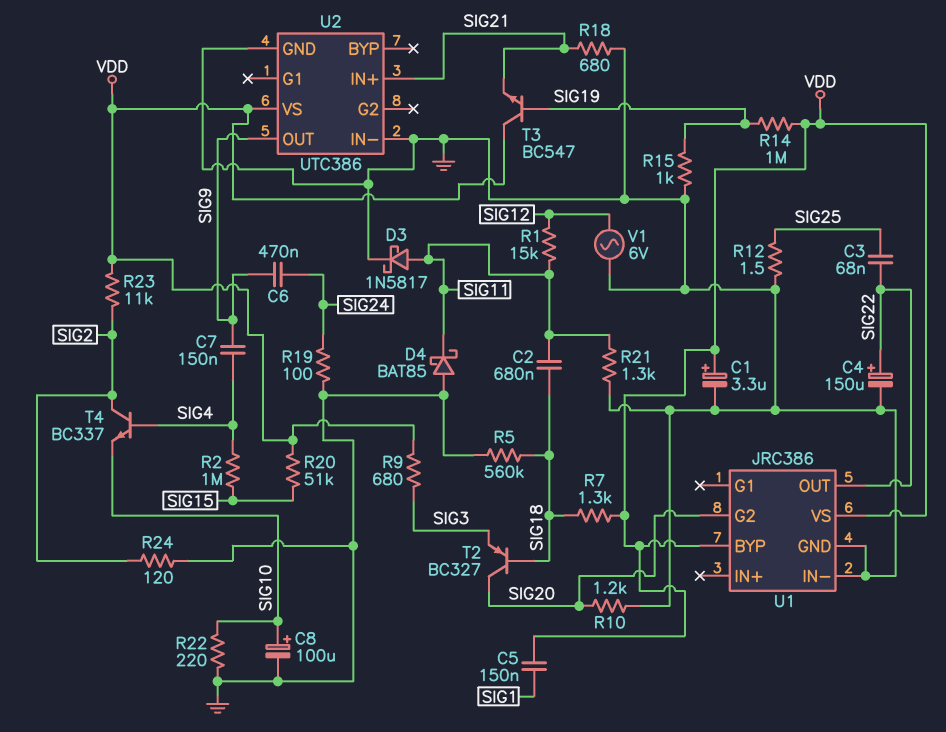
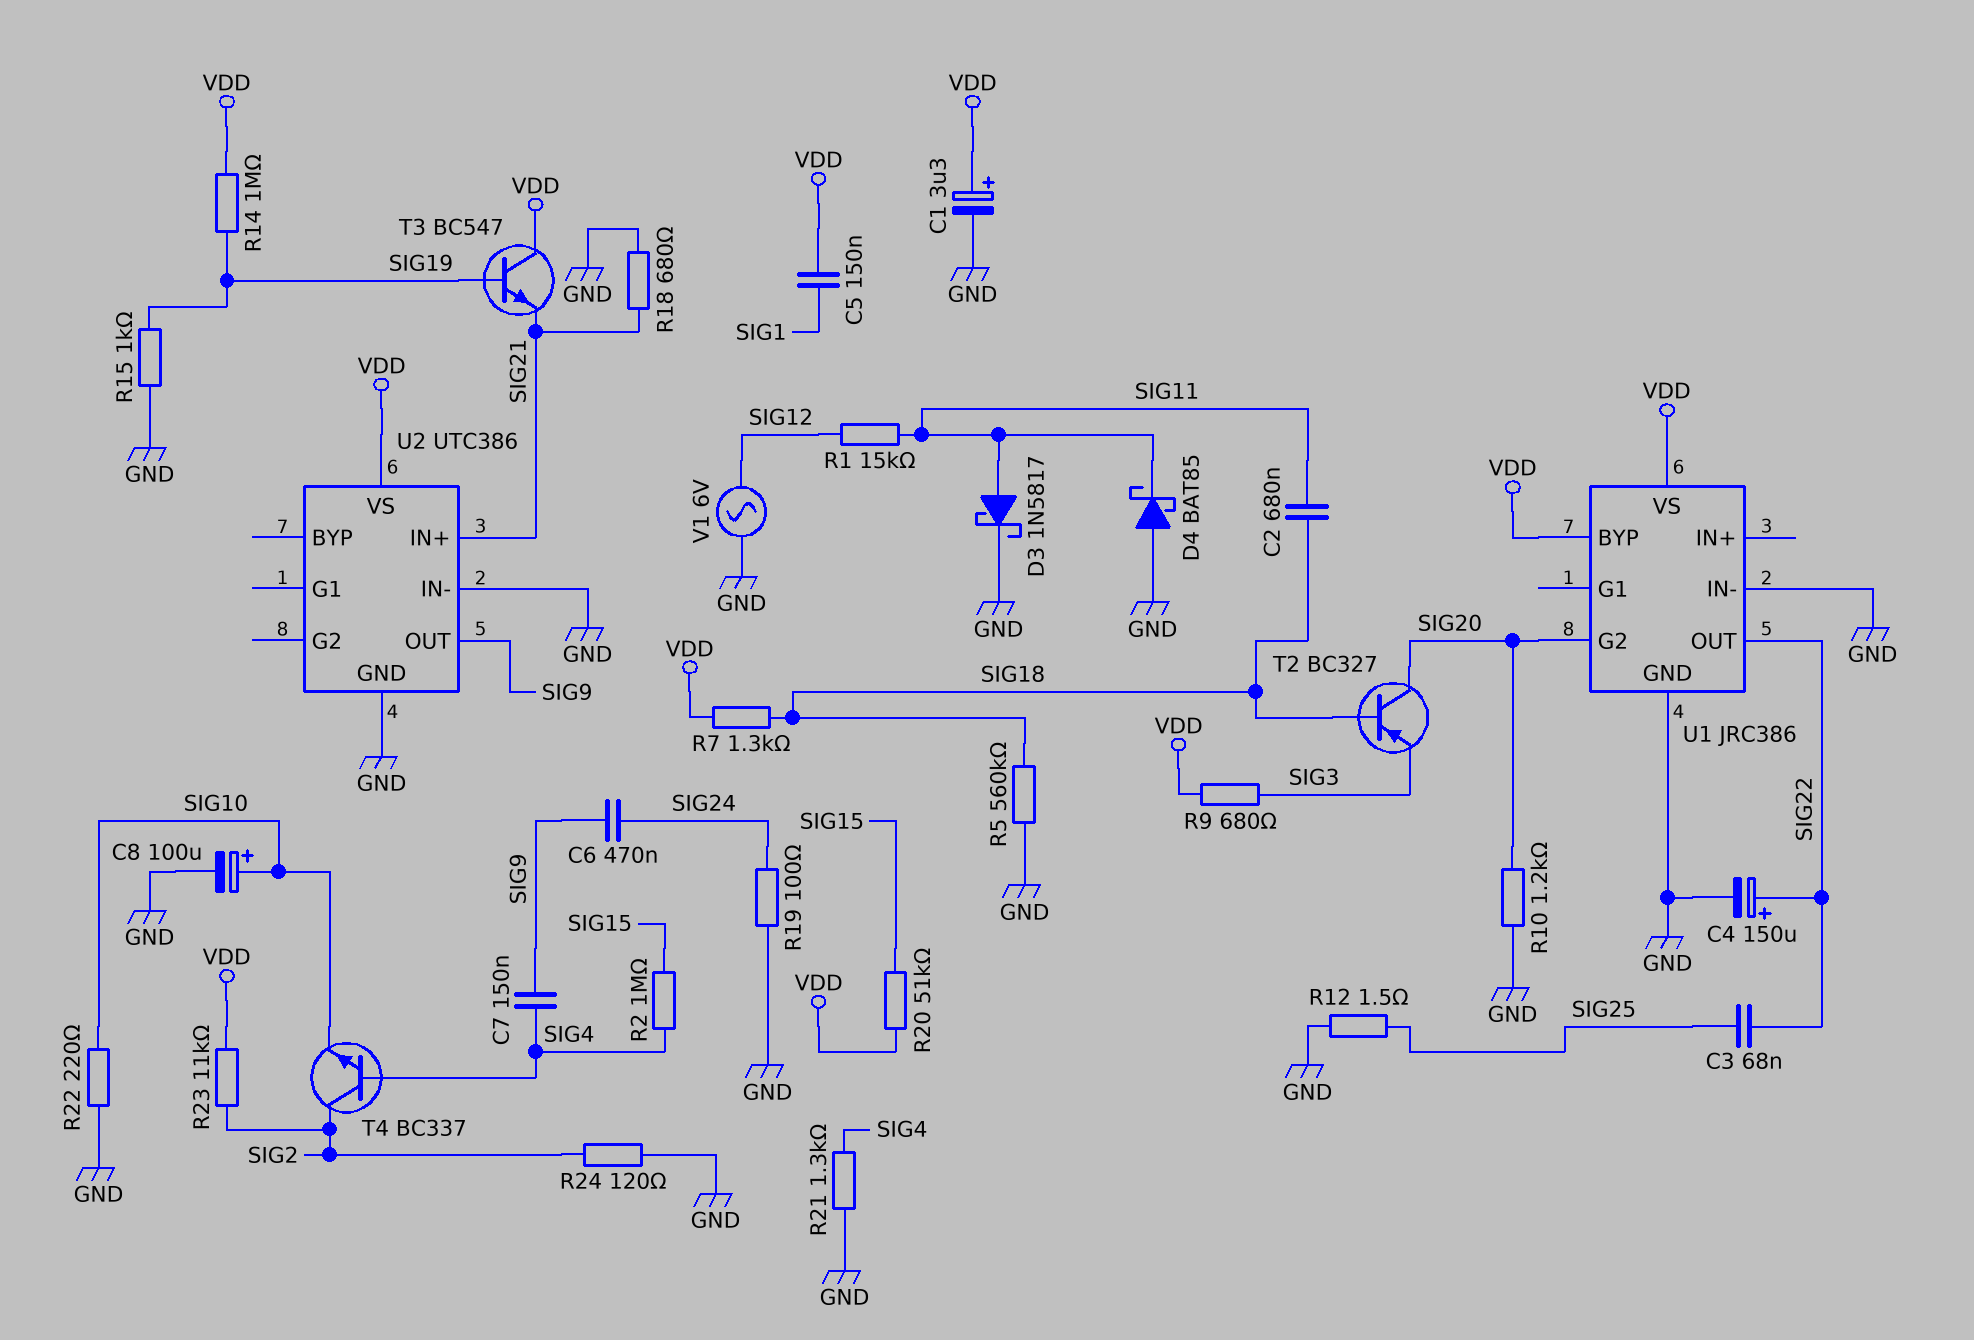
R21: 1.3k (GND, SIG11) -> 1.3k (GND, SIG4)

